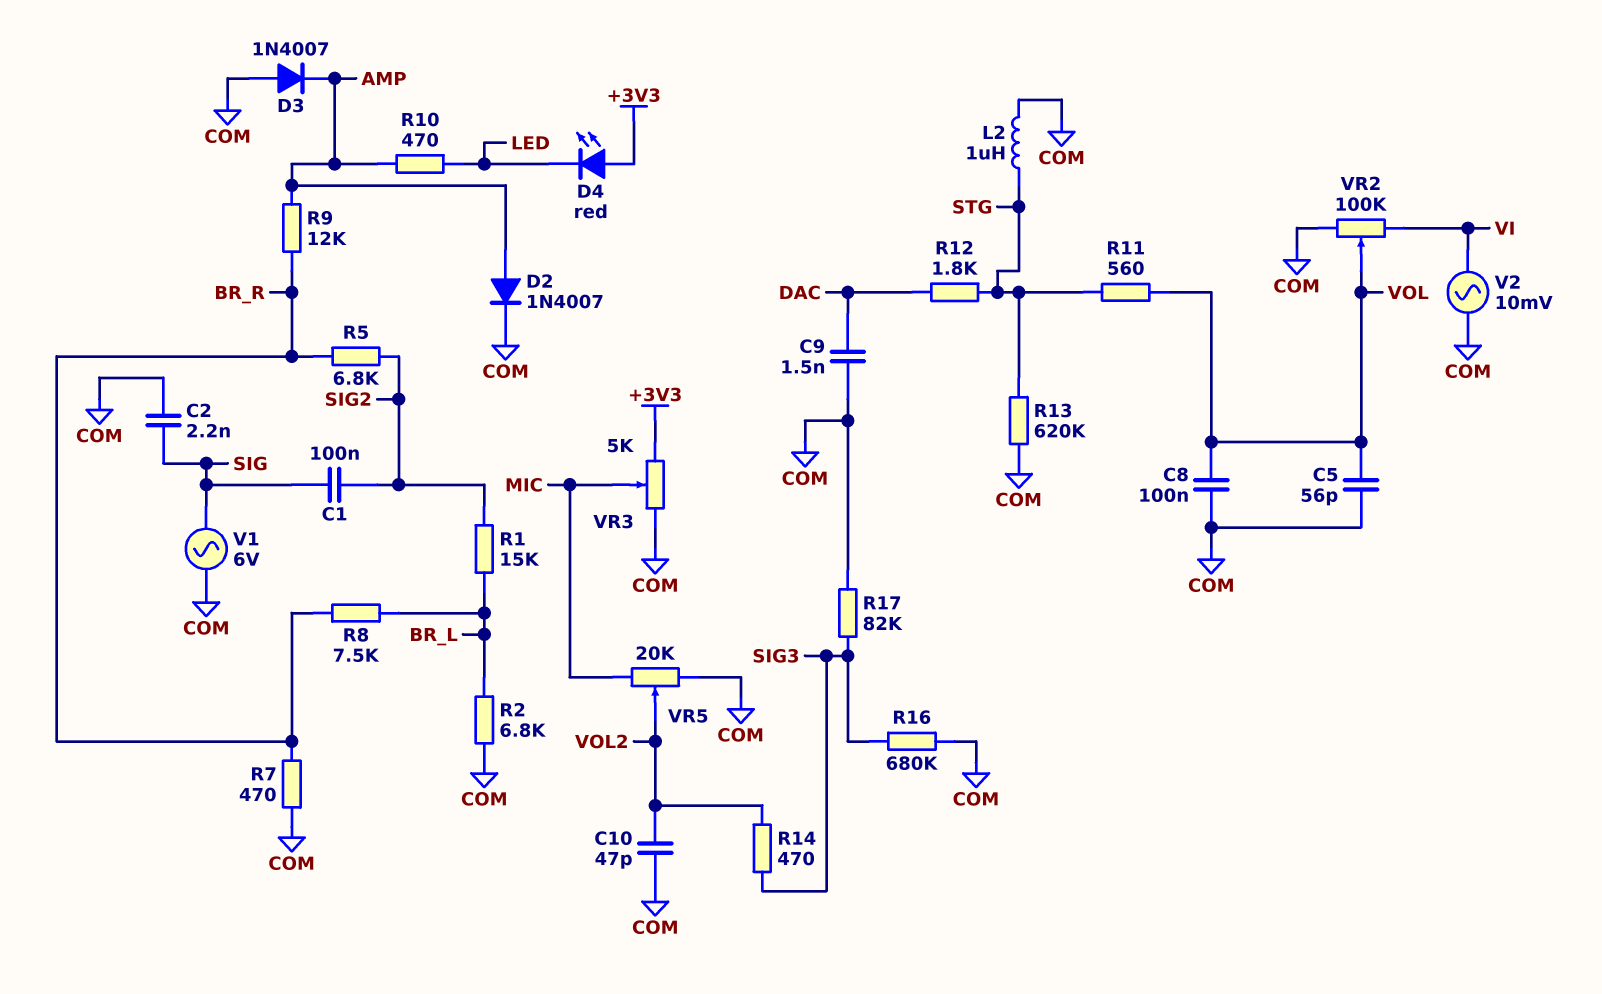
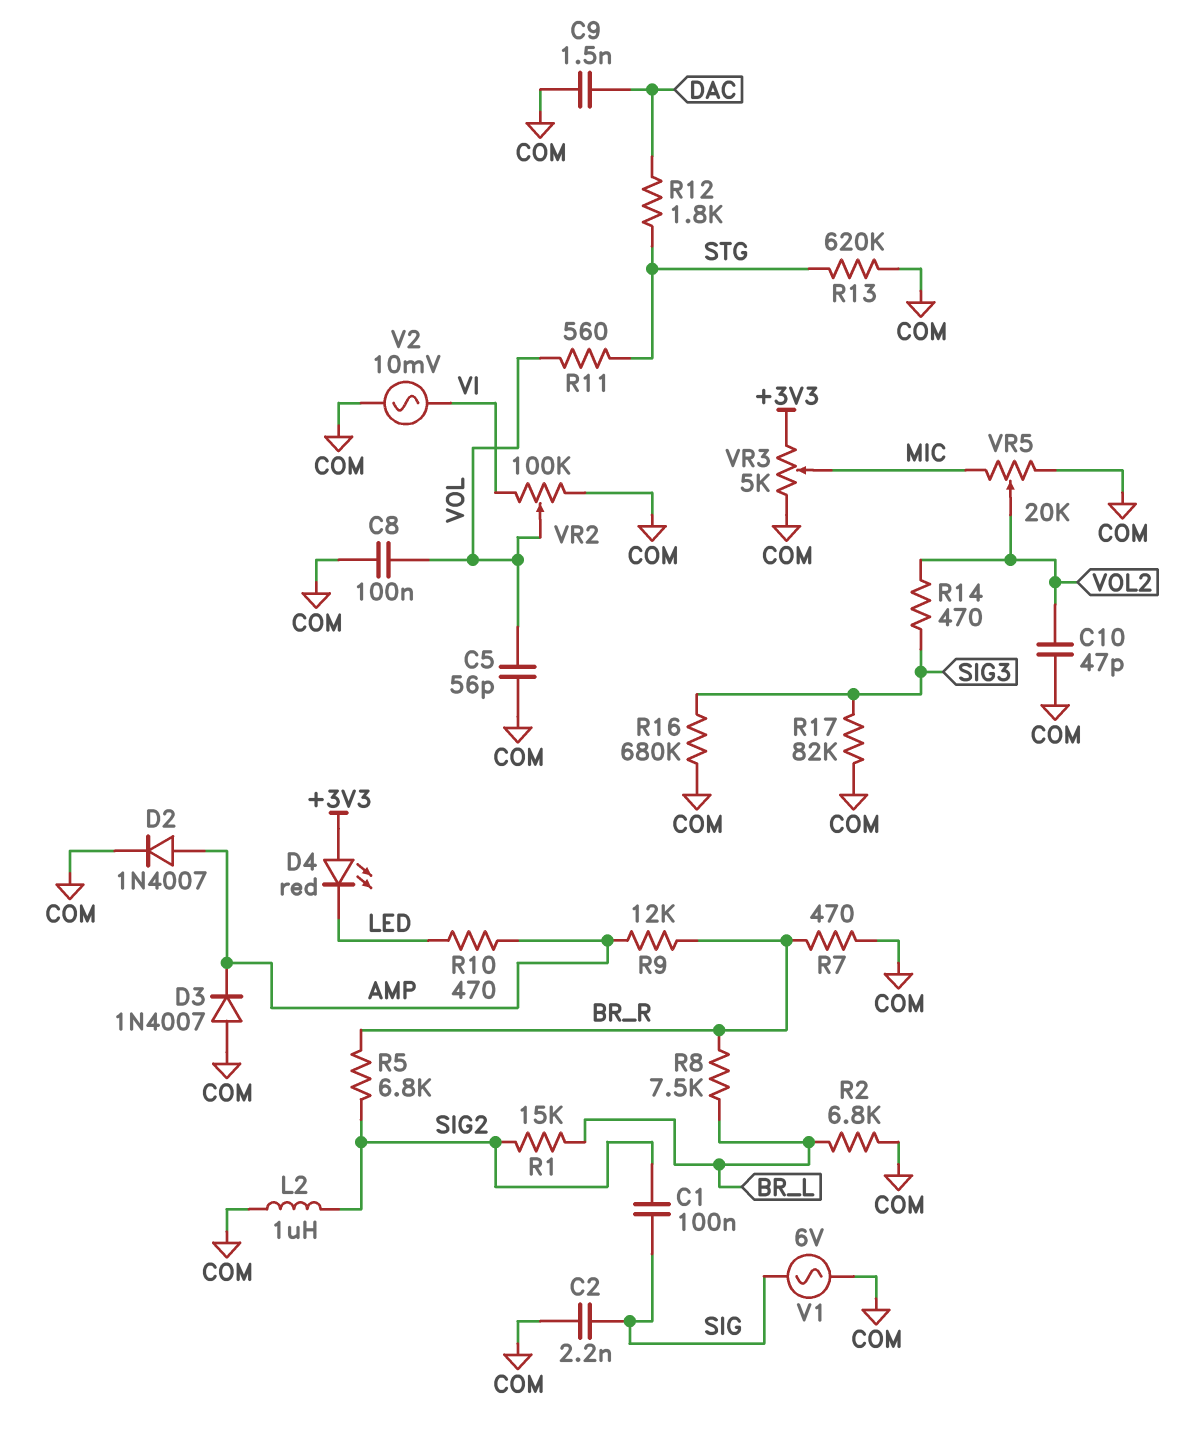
L2: 1uH (COM, STG) -> 1uH (COM, SIG2)

